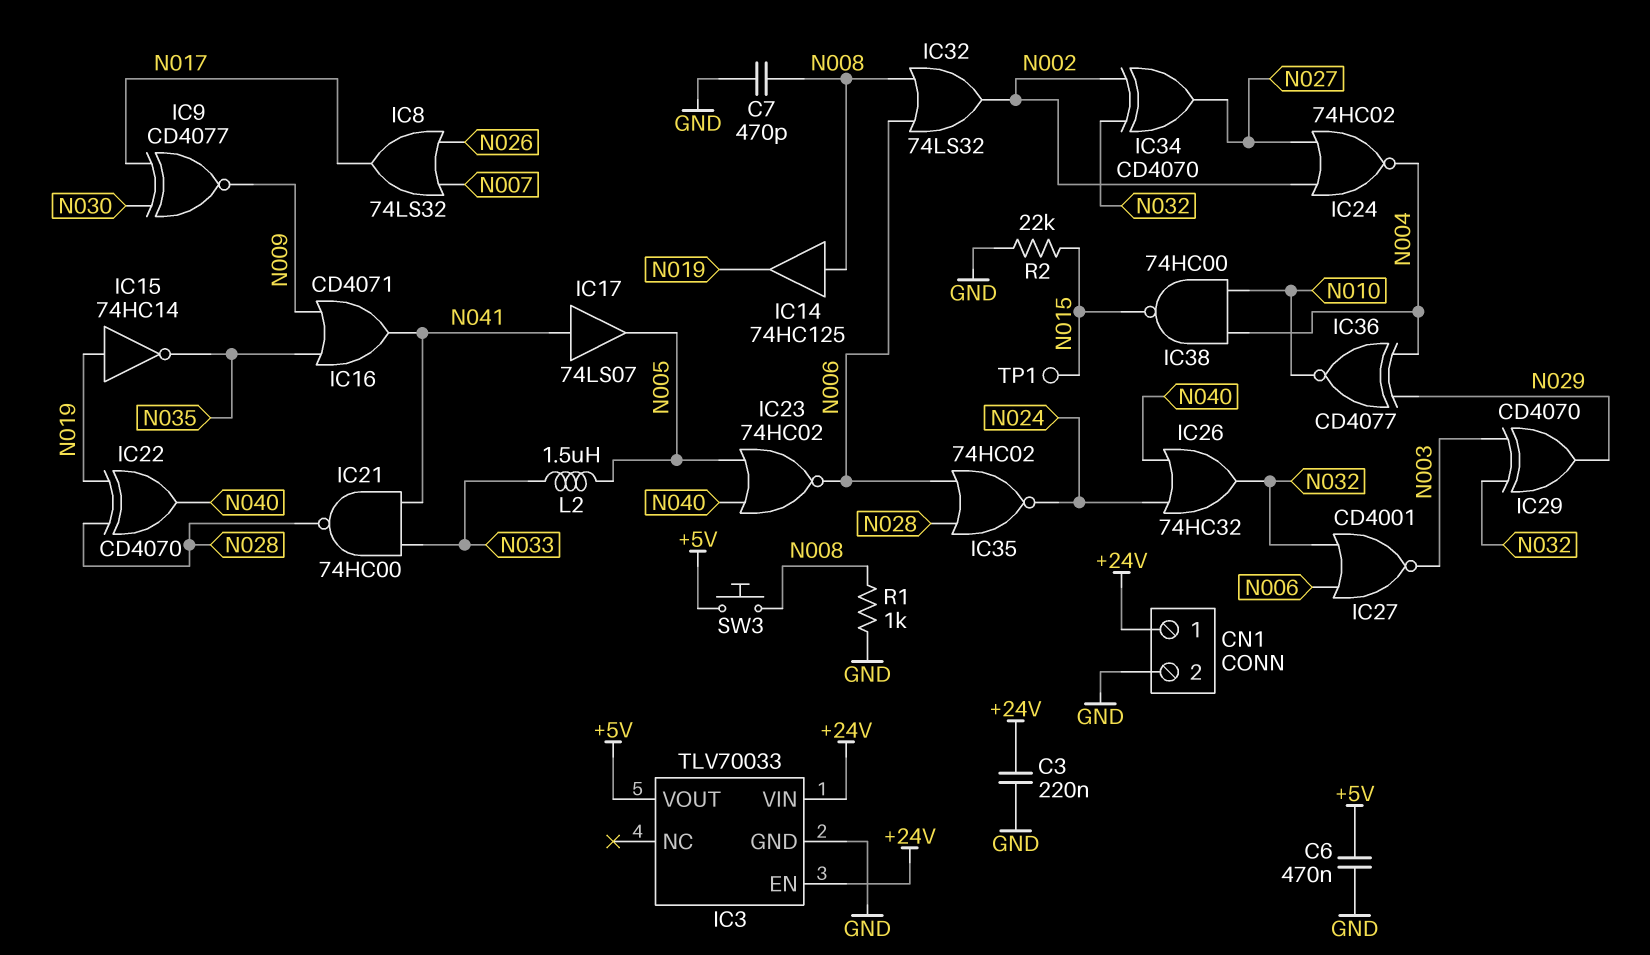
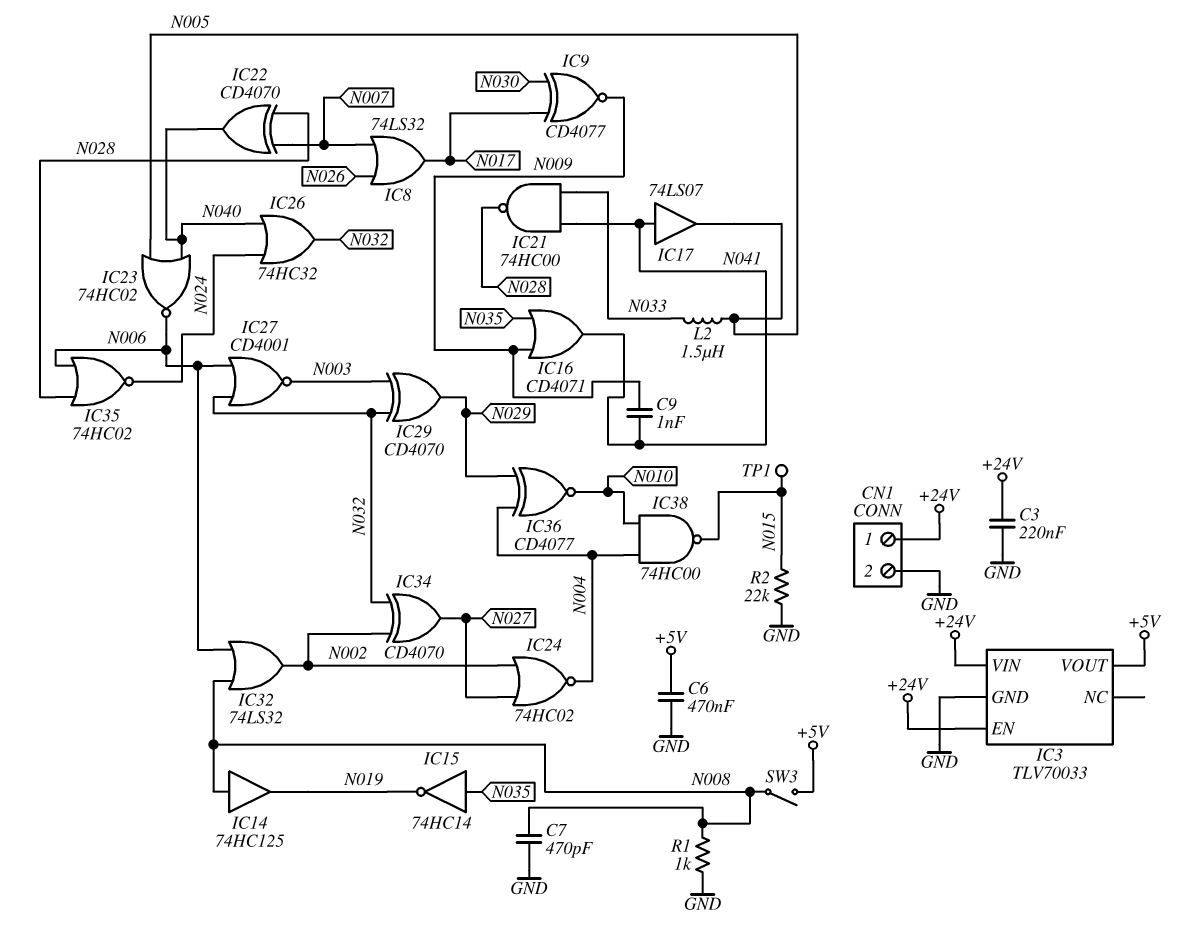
C9: none -> 1nF (N009, N041)
IC15: NOT 74HC14 (in N019, out N035) -> NOT 74HC14 (in N035, out N019)
IC22: XOR CD4070 (in N019, in N028, out N040) -> XOR CD4070 (in N007, in N028, out N040)
SW3: button (+5V, N008) -> switch (+5V, N008)

